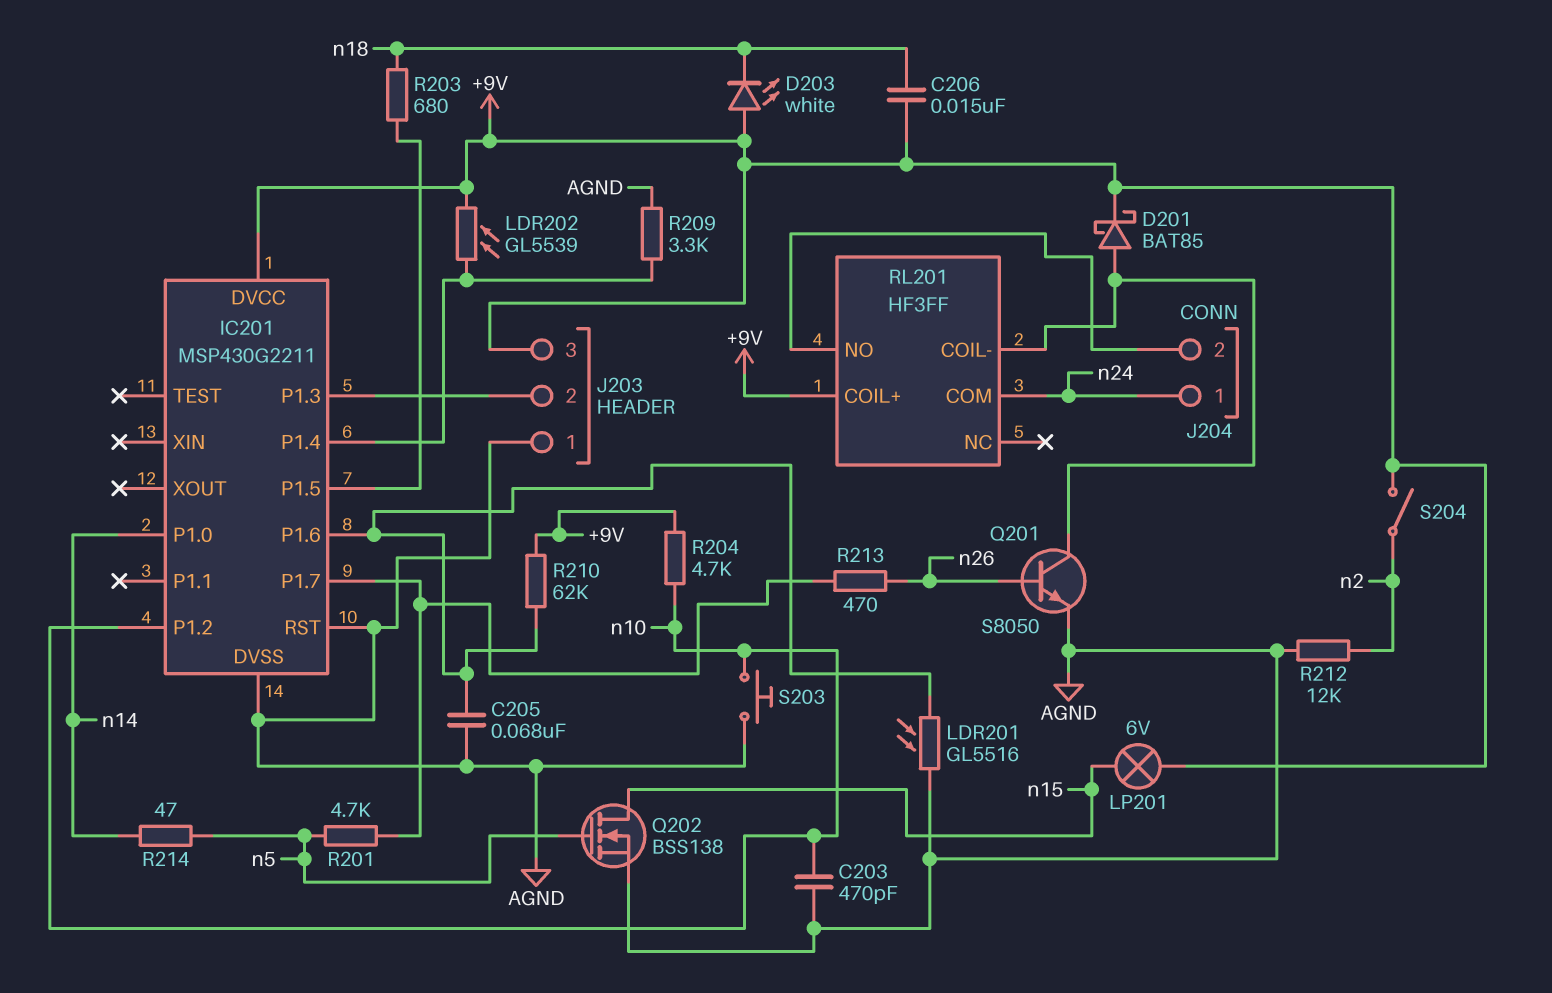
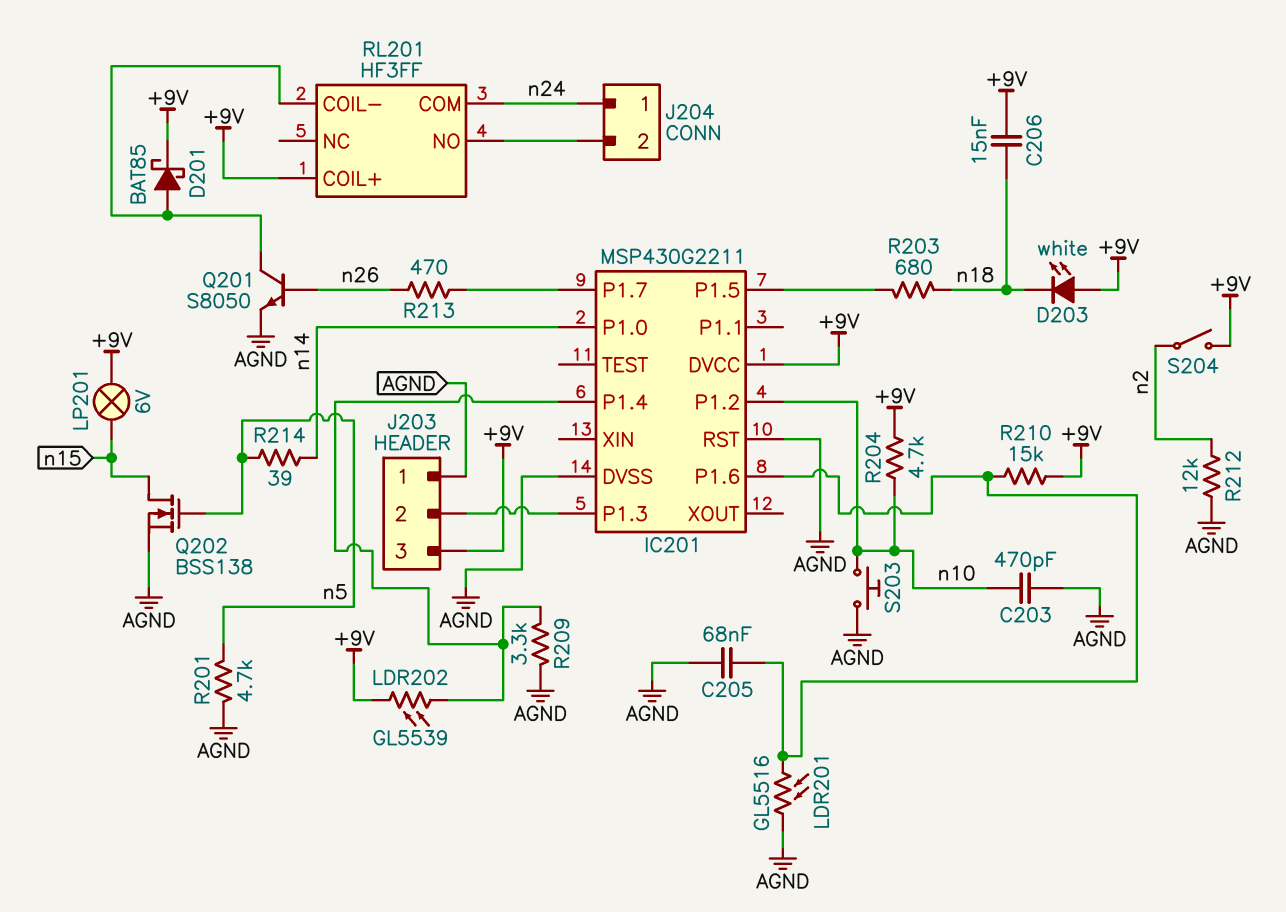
R201: 4.7k (IC201/P1.7, n5) -> 4.7k (AGND, n5)
R210: 62k (+9V, IC201/P1.6) -> 15k (+9V, IC201/P1.6)
R214: 47 (n5, n14) -> 39 (n5, n14)

